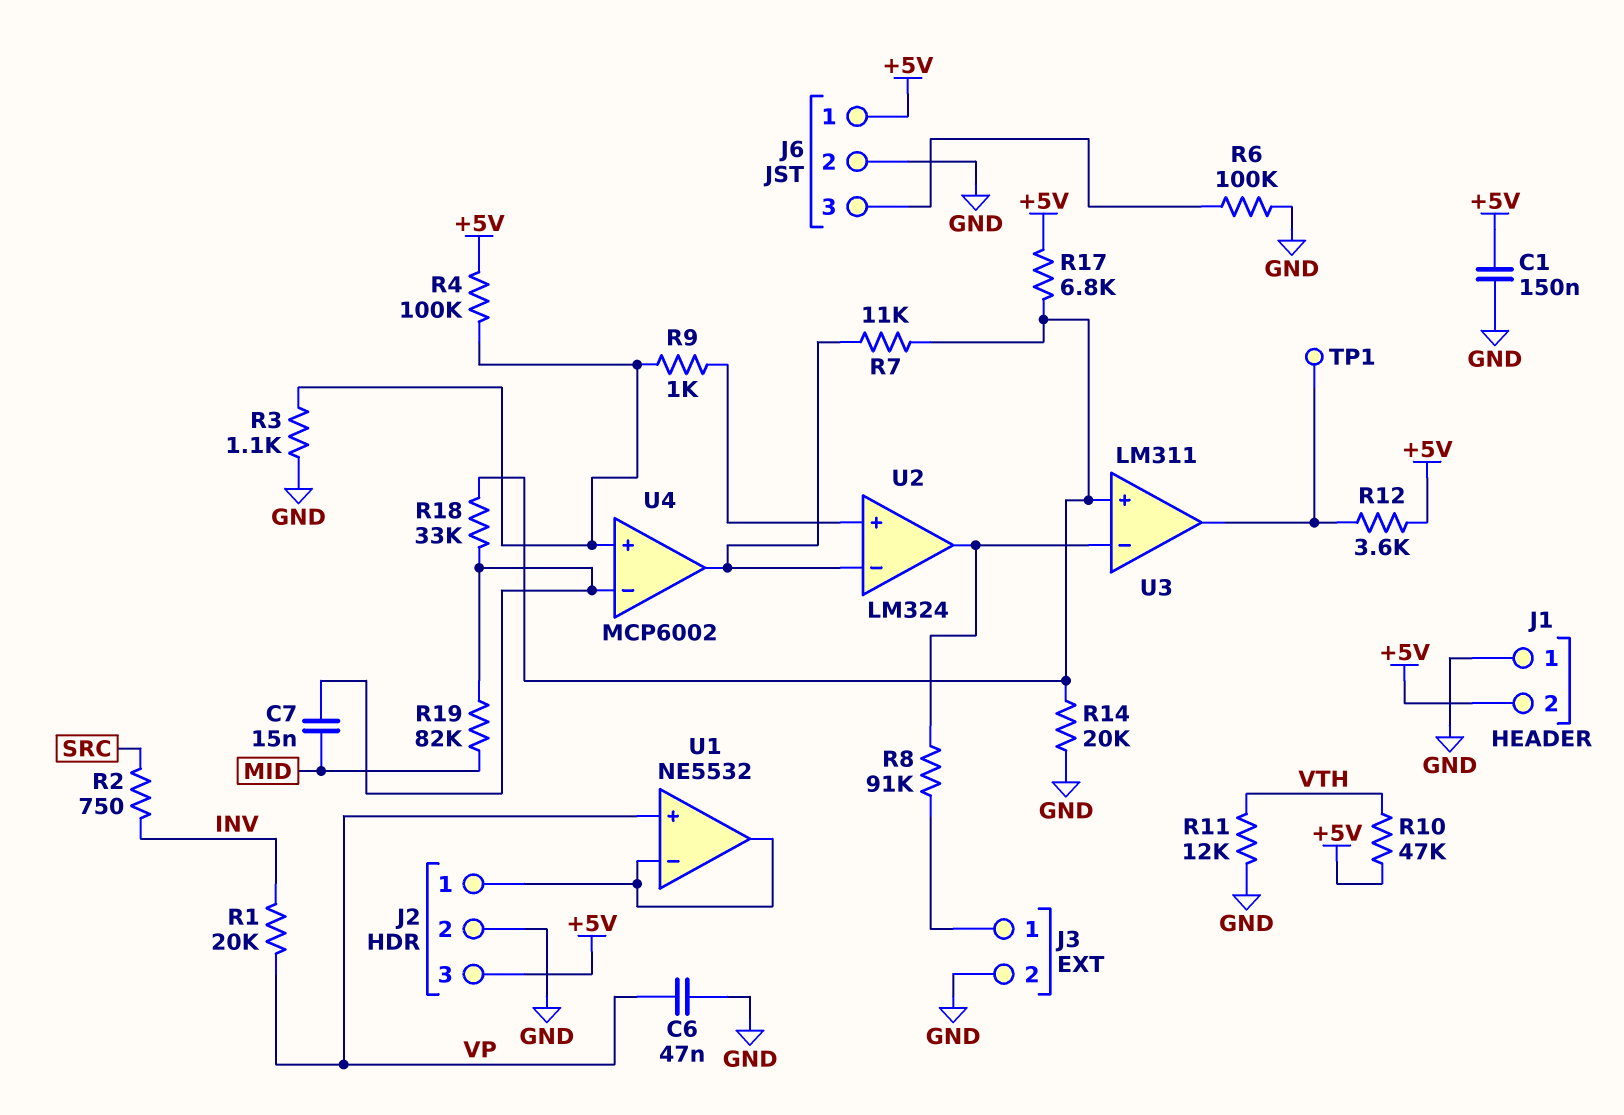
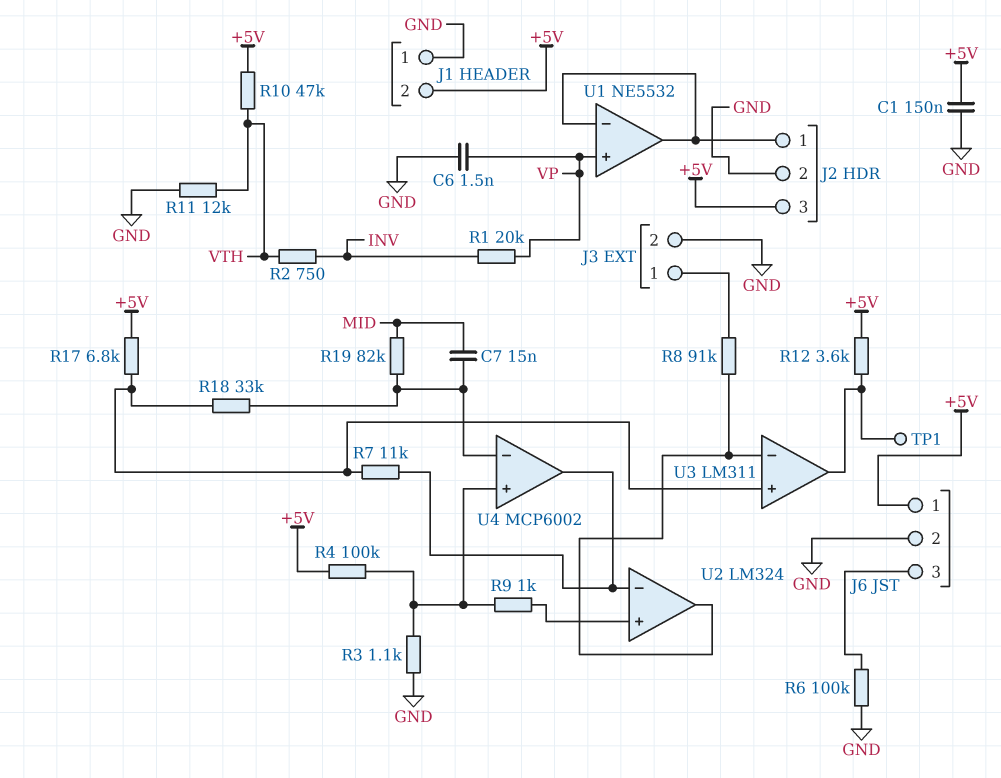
C6: 47nF (GND, VP) -> 1.5nF (GND, VP)
R2: 750 (INV, SRC) -> 750 (INV, VTH)
R14: 20k (GND, U3/in+) -> none

